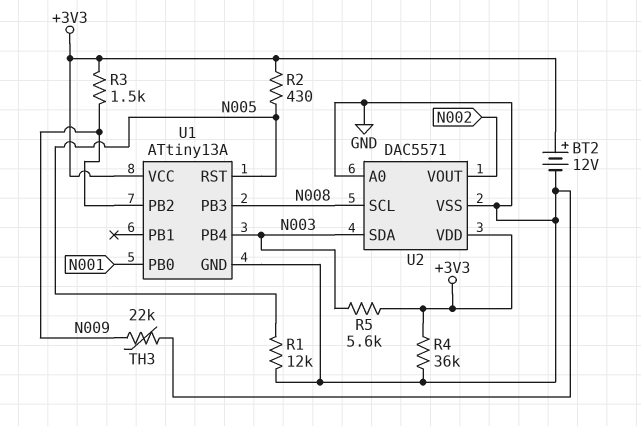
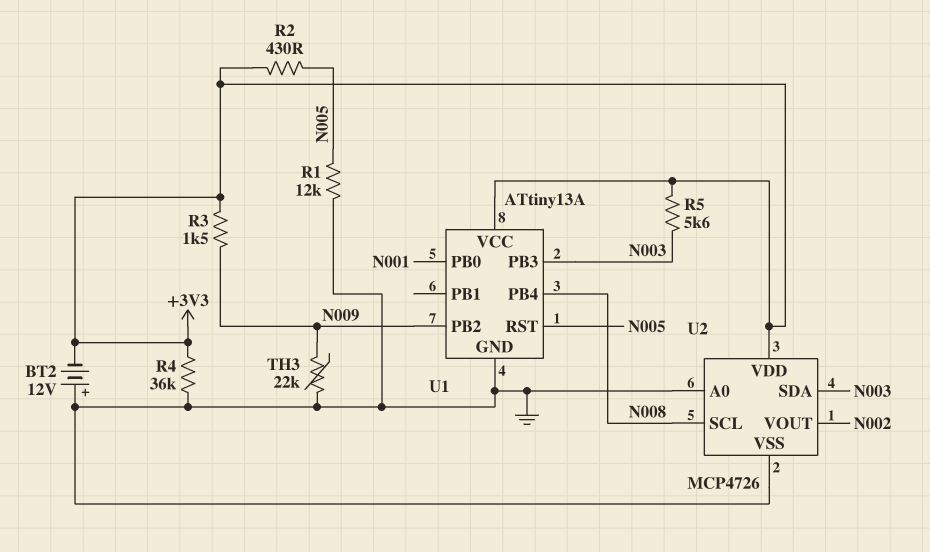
BT2: 12V (plus +3V3, minus GND) -> 12V (plus GND, minus +3V3)
U1 pin PB3: N008 -> N003
U1 pin PB4: N003 -> N008
U2: DAC5571 -> MCP4726

